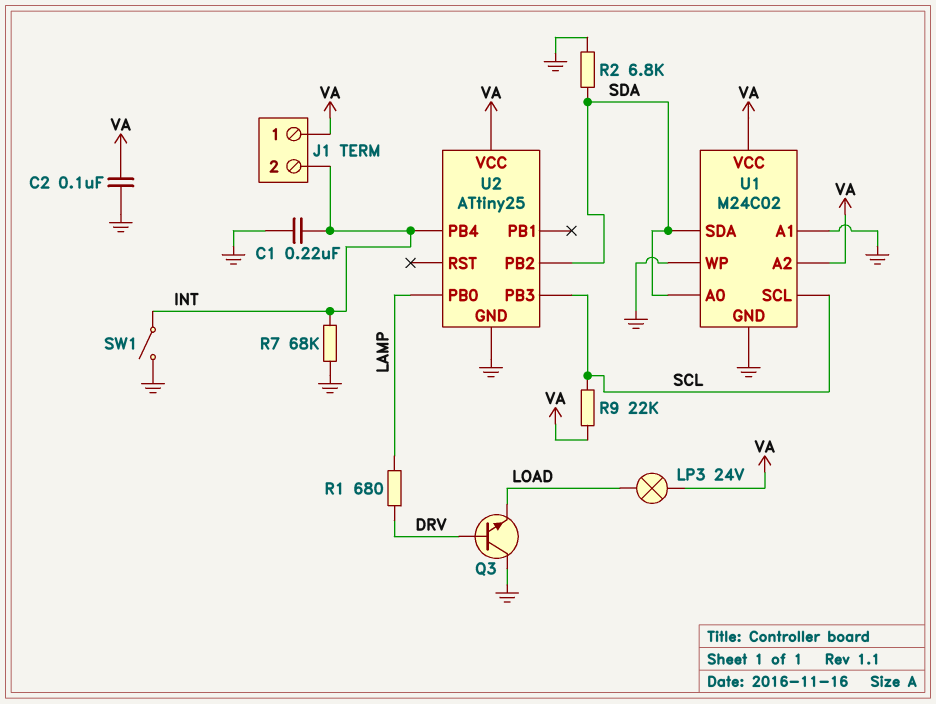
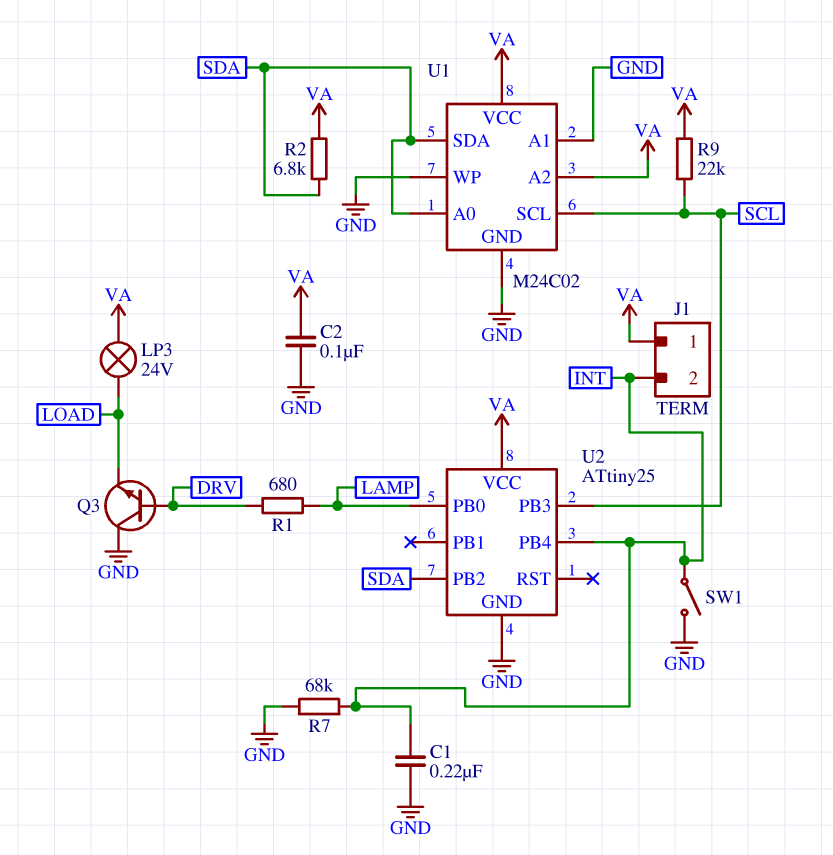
R2: 6.8k (GND, SDA) -> 6.8k (SDA, VA)

